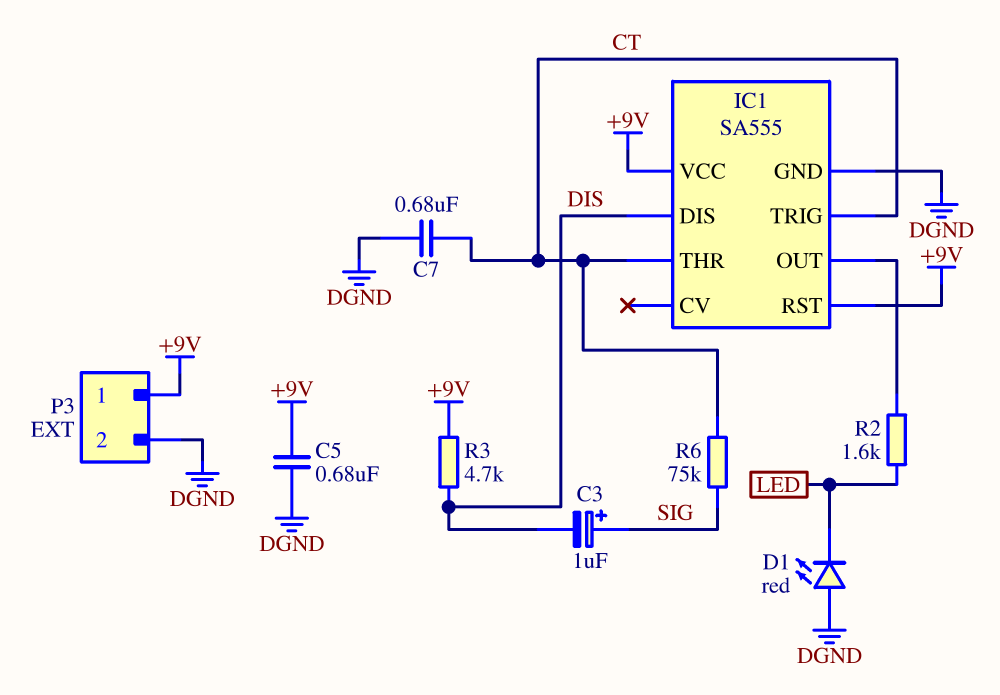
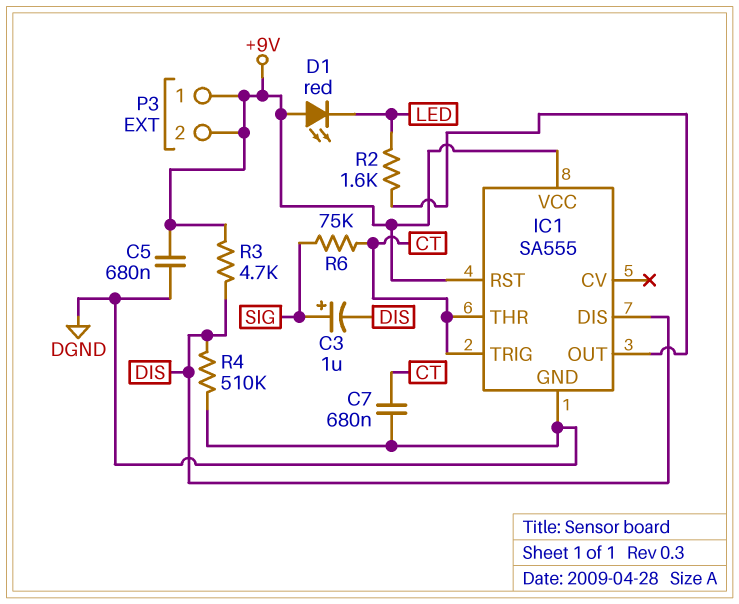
D1: LED red (A DGND, K LED) -> LED red (A +9V, K LED)
P3 pin 2: DGND -> +9V
R4: none -> 510k (DGND, DIS)

